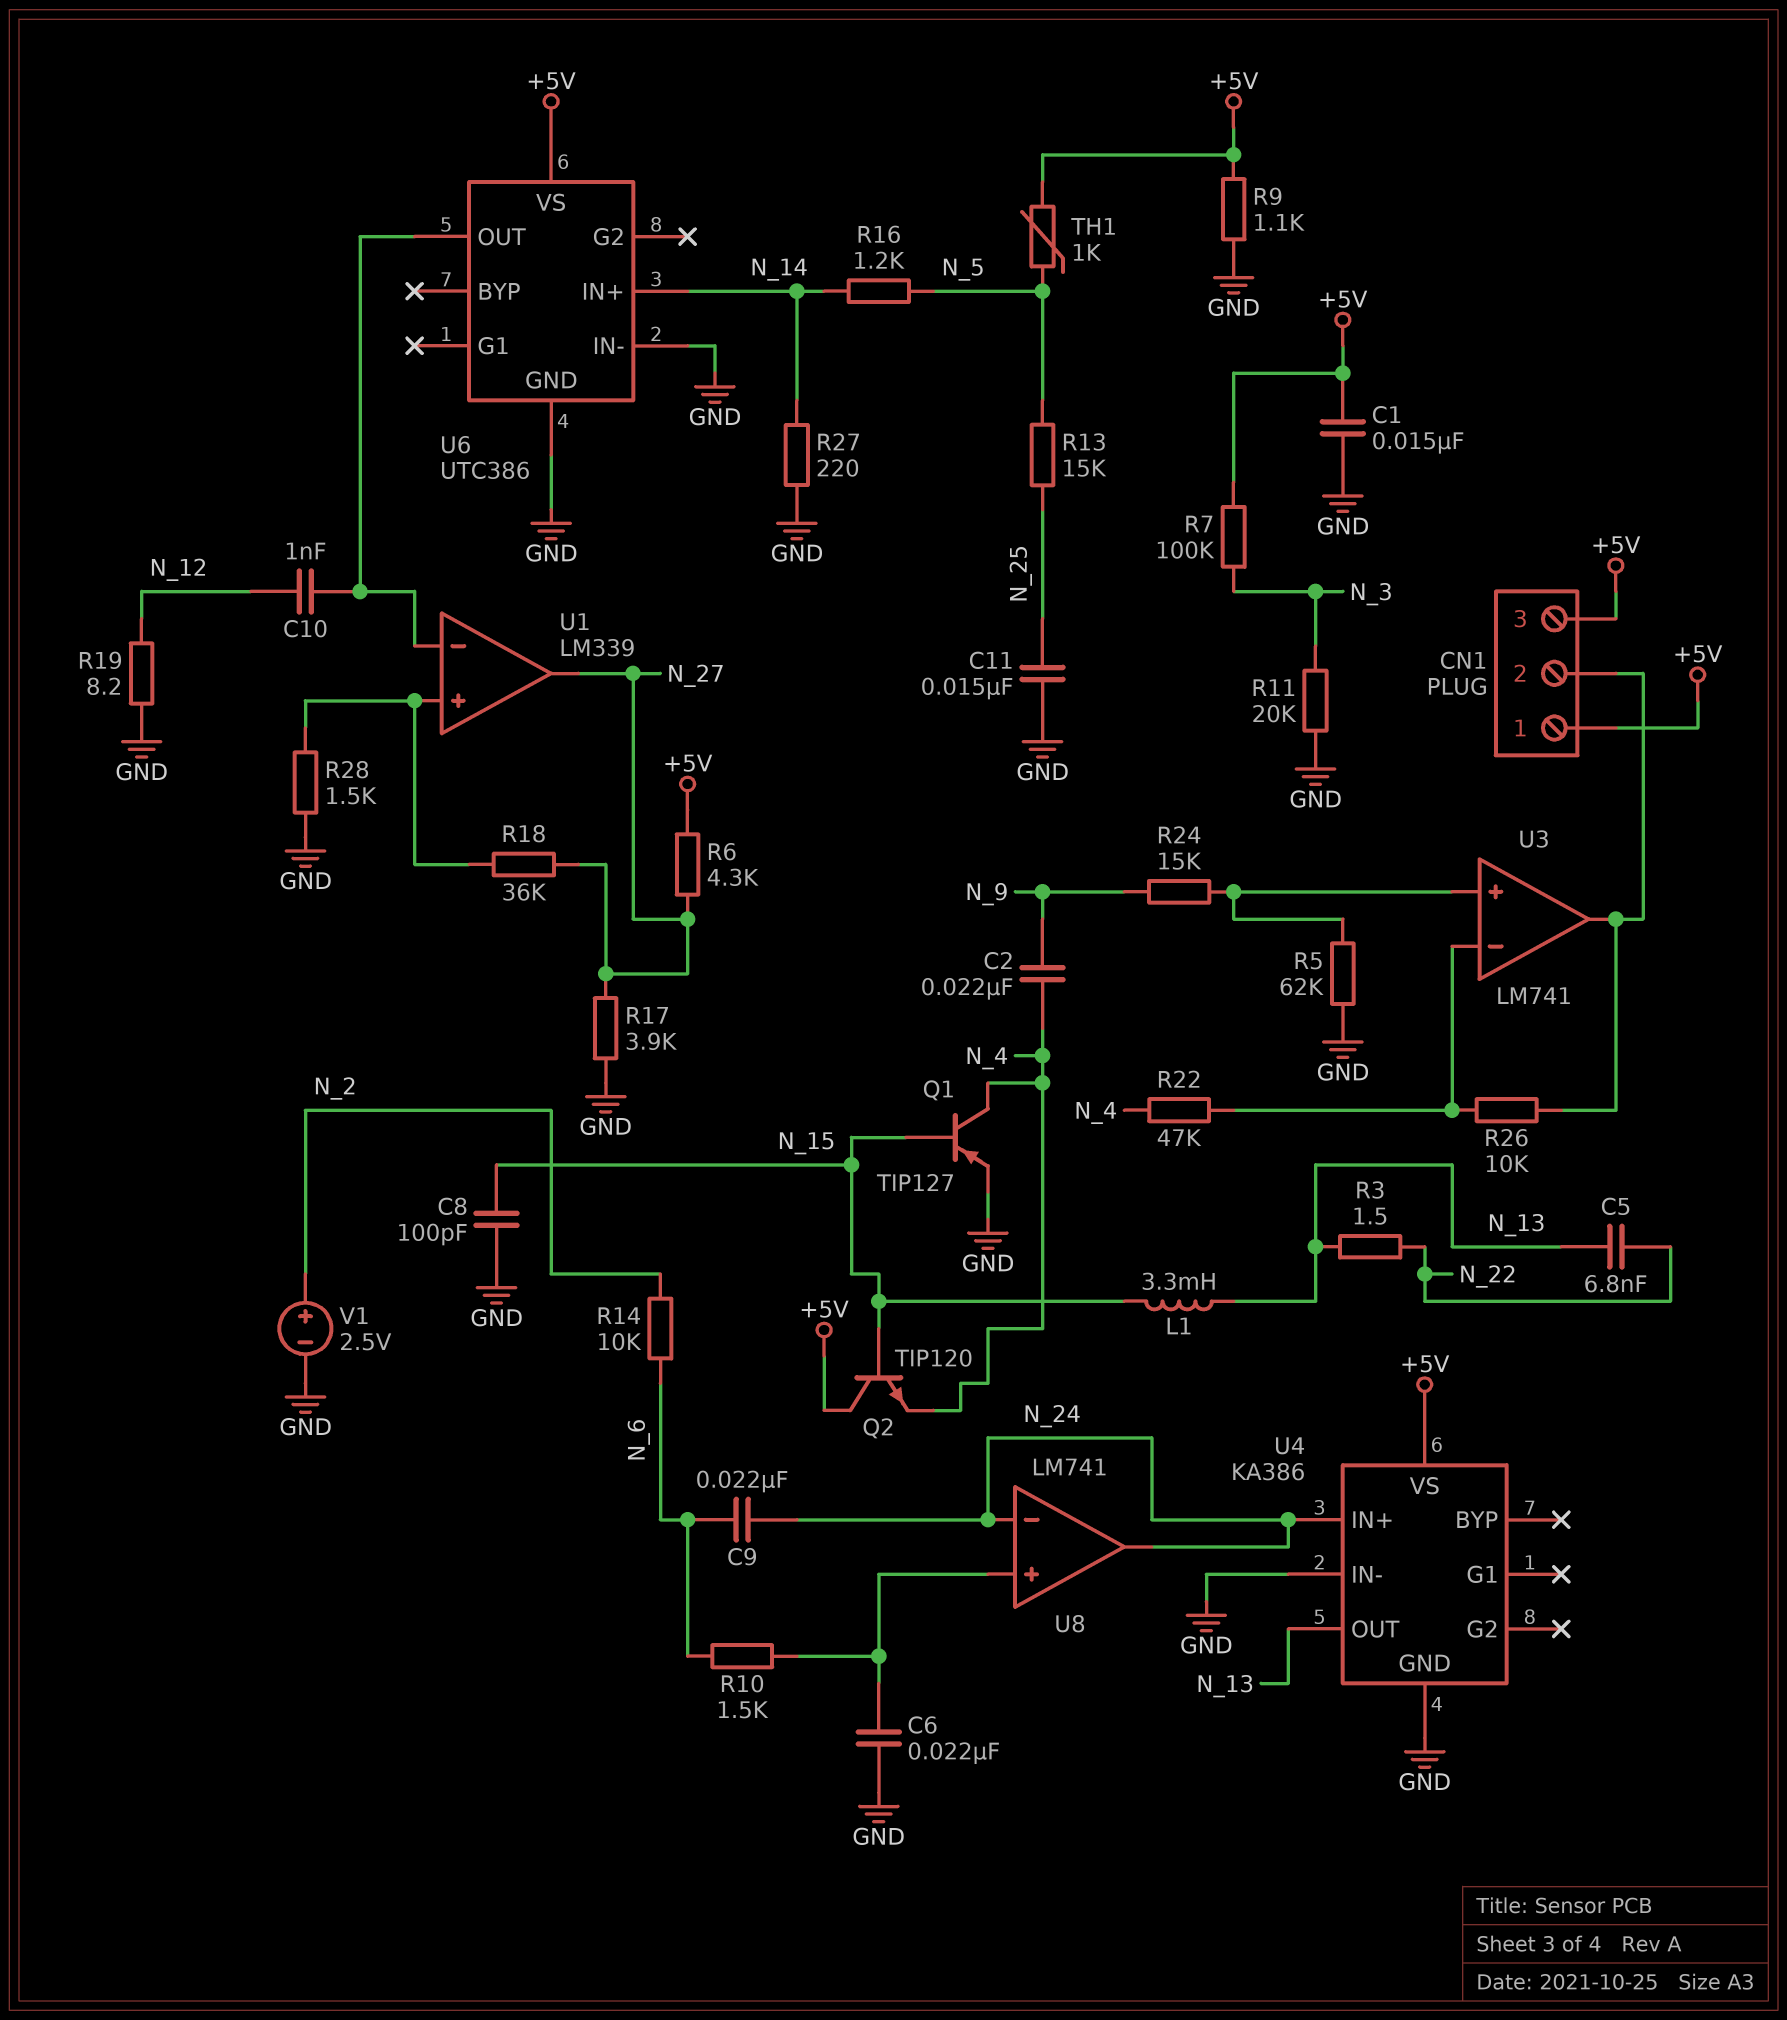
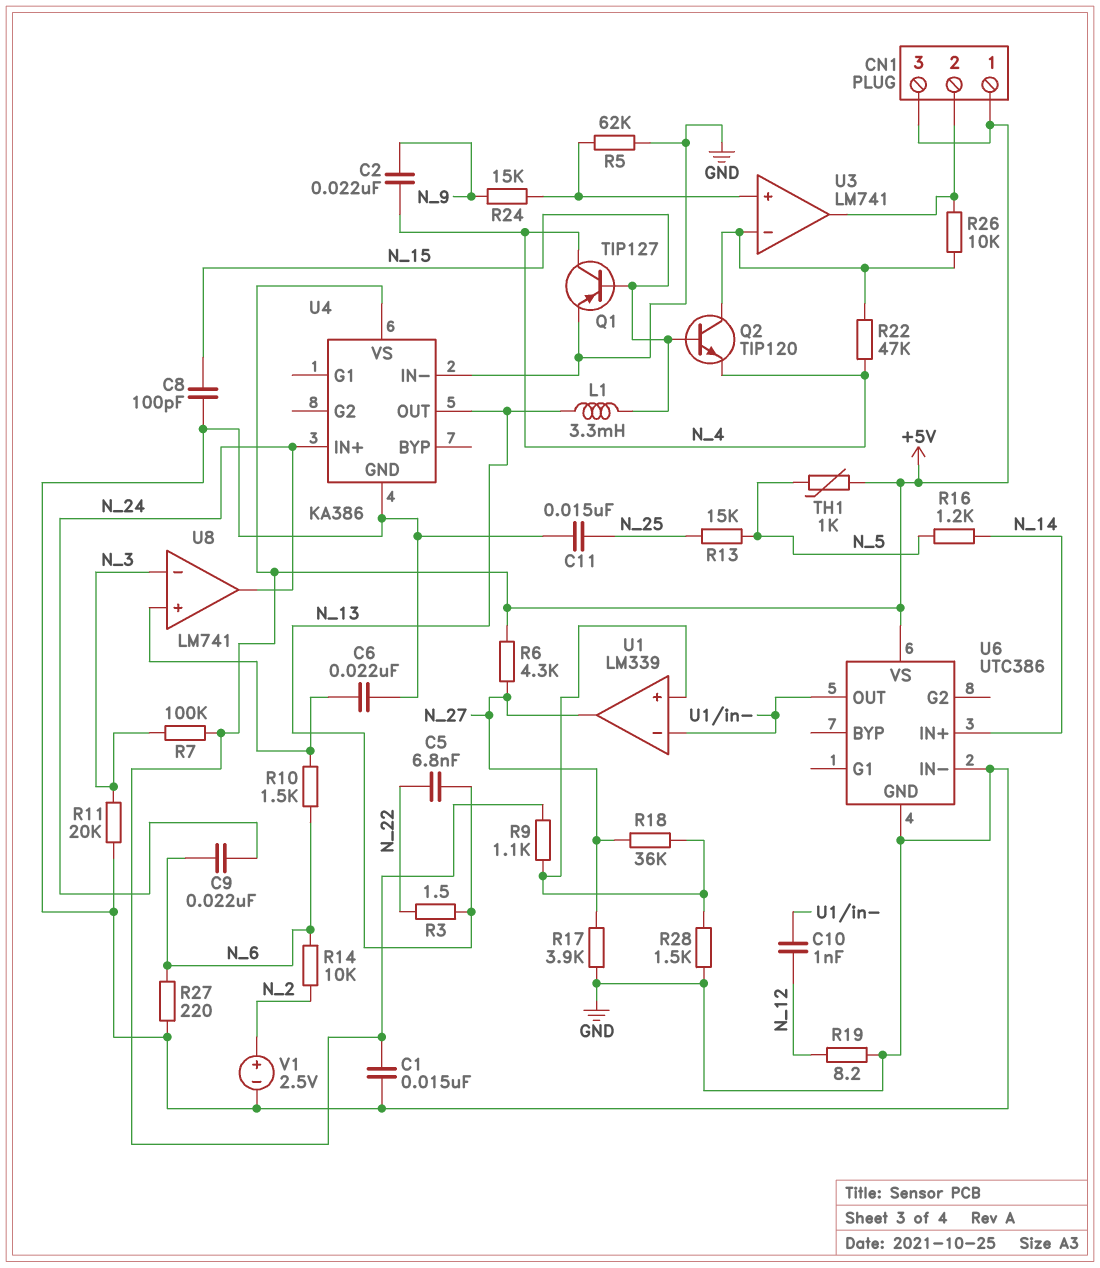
Q2: NPN TIP120 (B N_15, C +5V, E N_4) -> NPN TIP120 (B N_15, C U3/in-, E N_4)
R9: 1.1k (+5V, GND) -> 1.1k (+5V, U1/in+)
R27: 220 (GND, N_14) -> 220 (GND, N_6)
U8 pin in-: N_24 -> N_3

